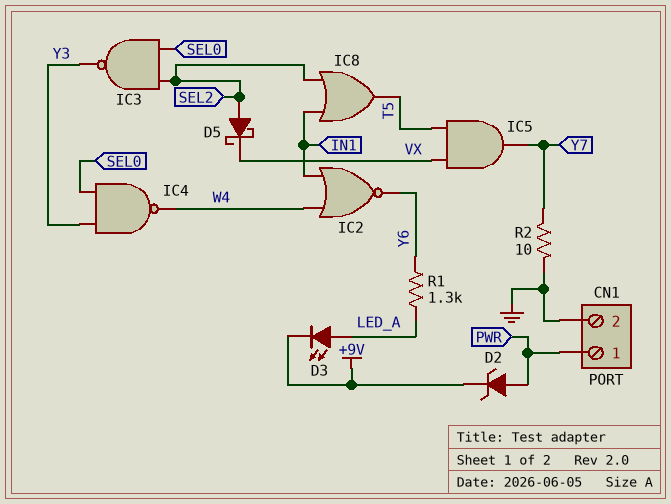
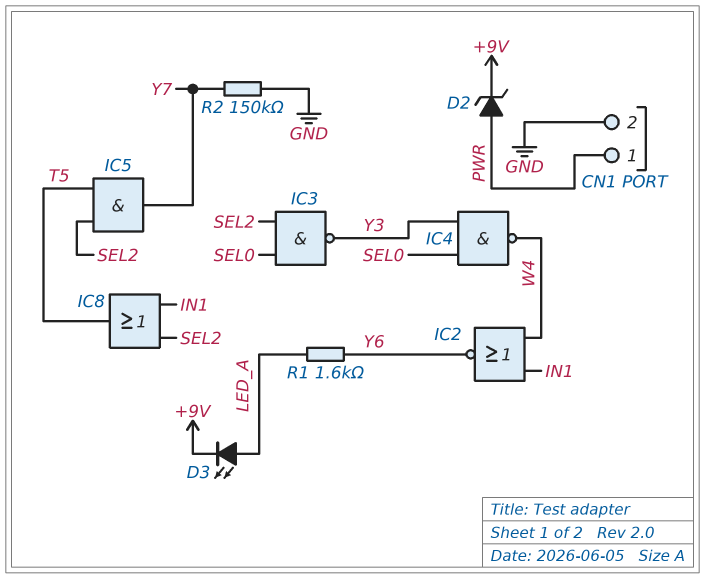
D5: schottky (A SEL2, K VX) -> none
IC5: AND (in T5, in VX, out Y7) -> AND (in SEL2, in T5, out Y7)
R1: 1.3k (LED_A, Y6) -> 1.6k (LED_A, Y6)
R2: 10 (GND, Y7) -> 150k (GND, Y7)

